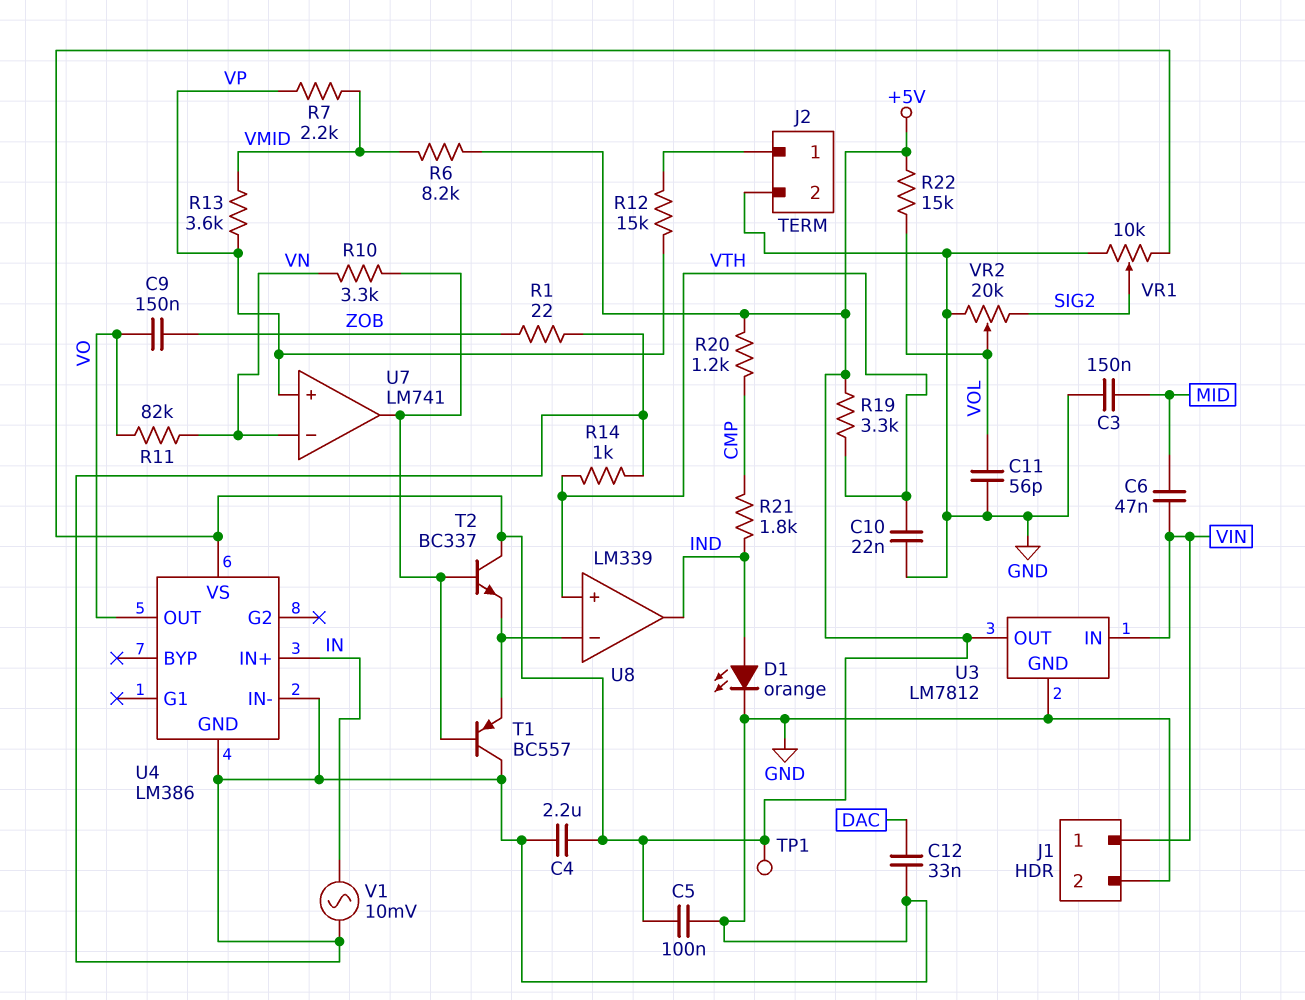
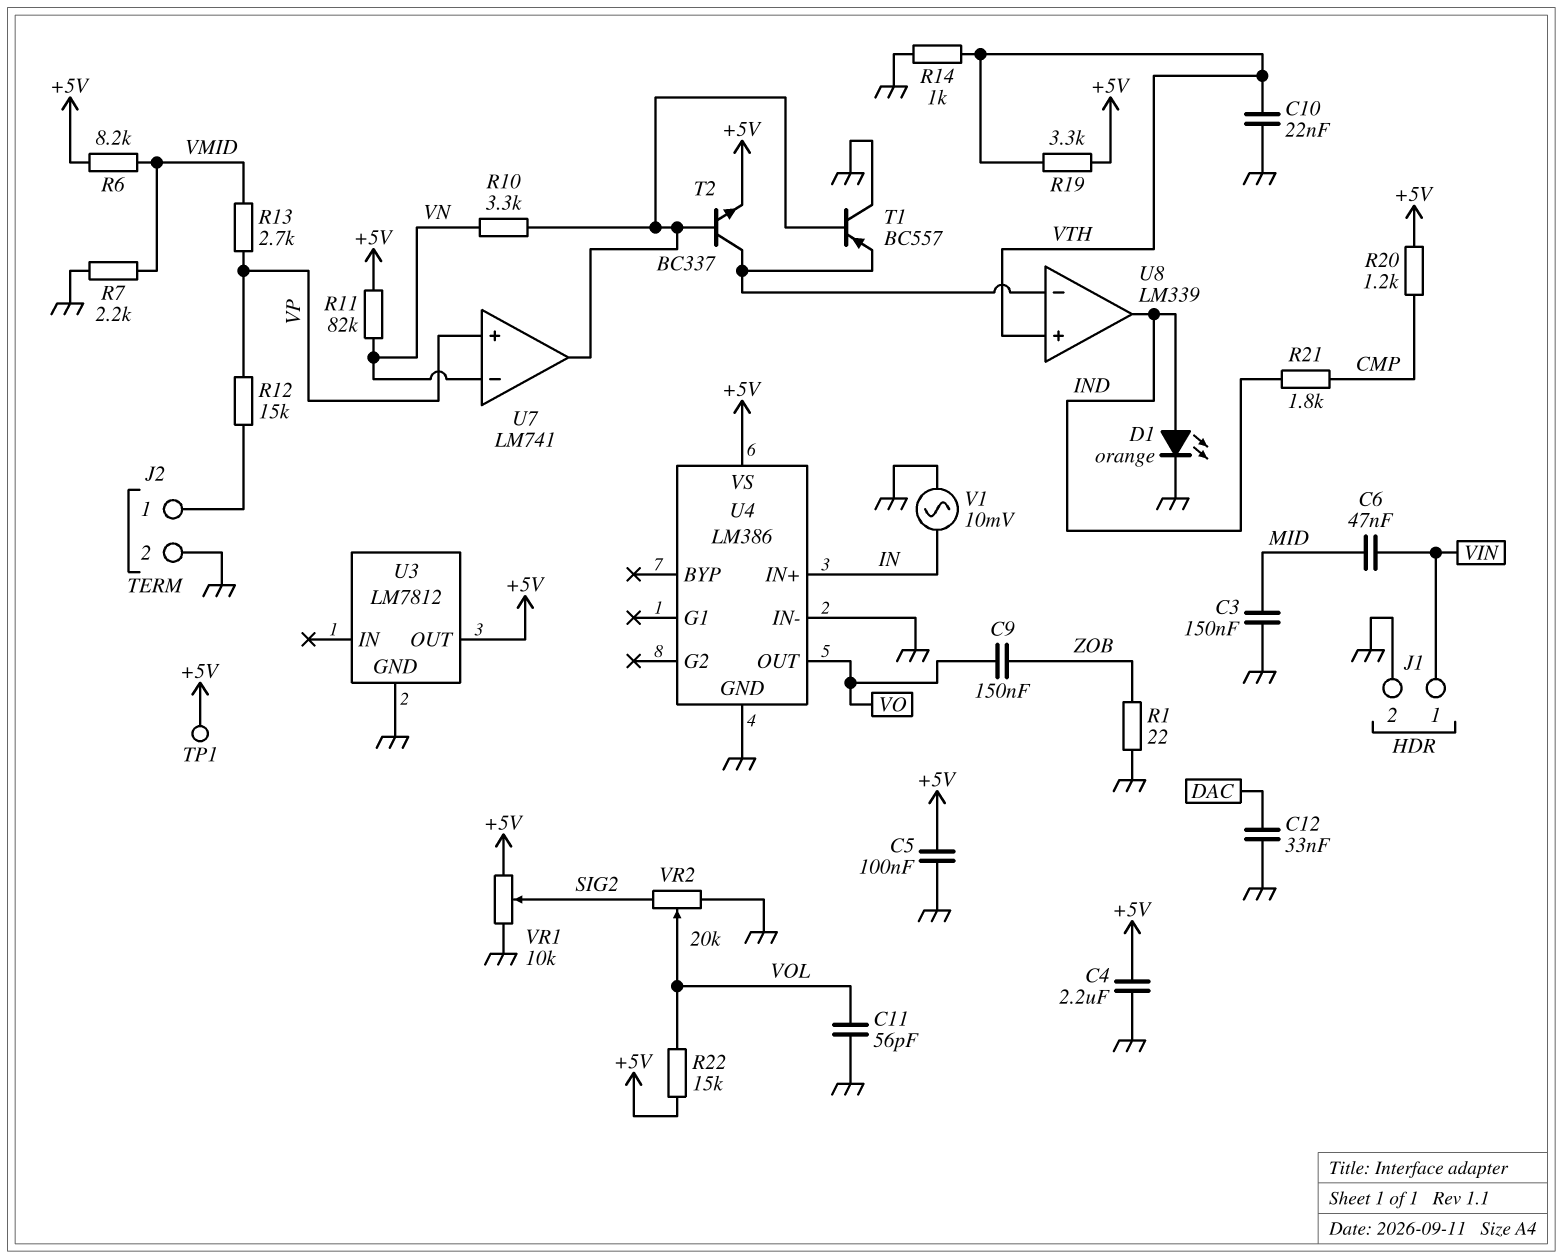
R7: 2.2k (VMID, VP) -> 2.2k (GND, VMID)
R11: 82k (VN, VO) -> 82k (+5V, VN)
R13: 3.6k (VMID, VP) -> 2.7k (VMID, VP)
T2: NPN BC337 (B U7/out, C +5V, E U8/in-) -> NPN BC337 (B U7/out, C U8/in-, E +5V)
U3 pin IN: VIN -> none

